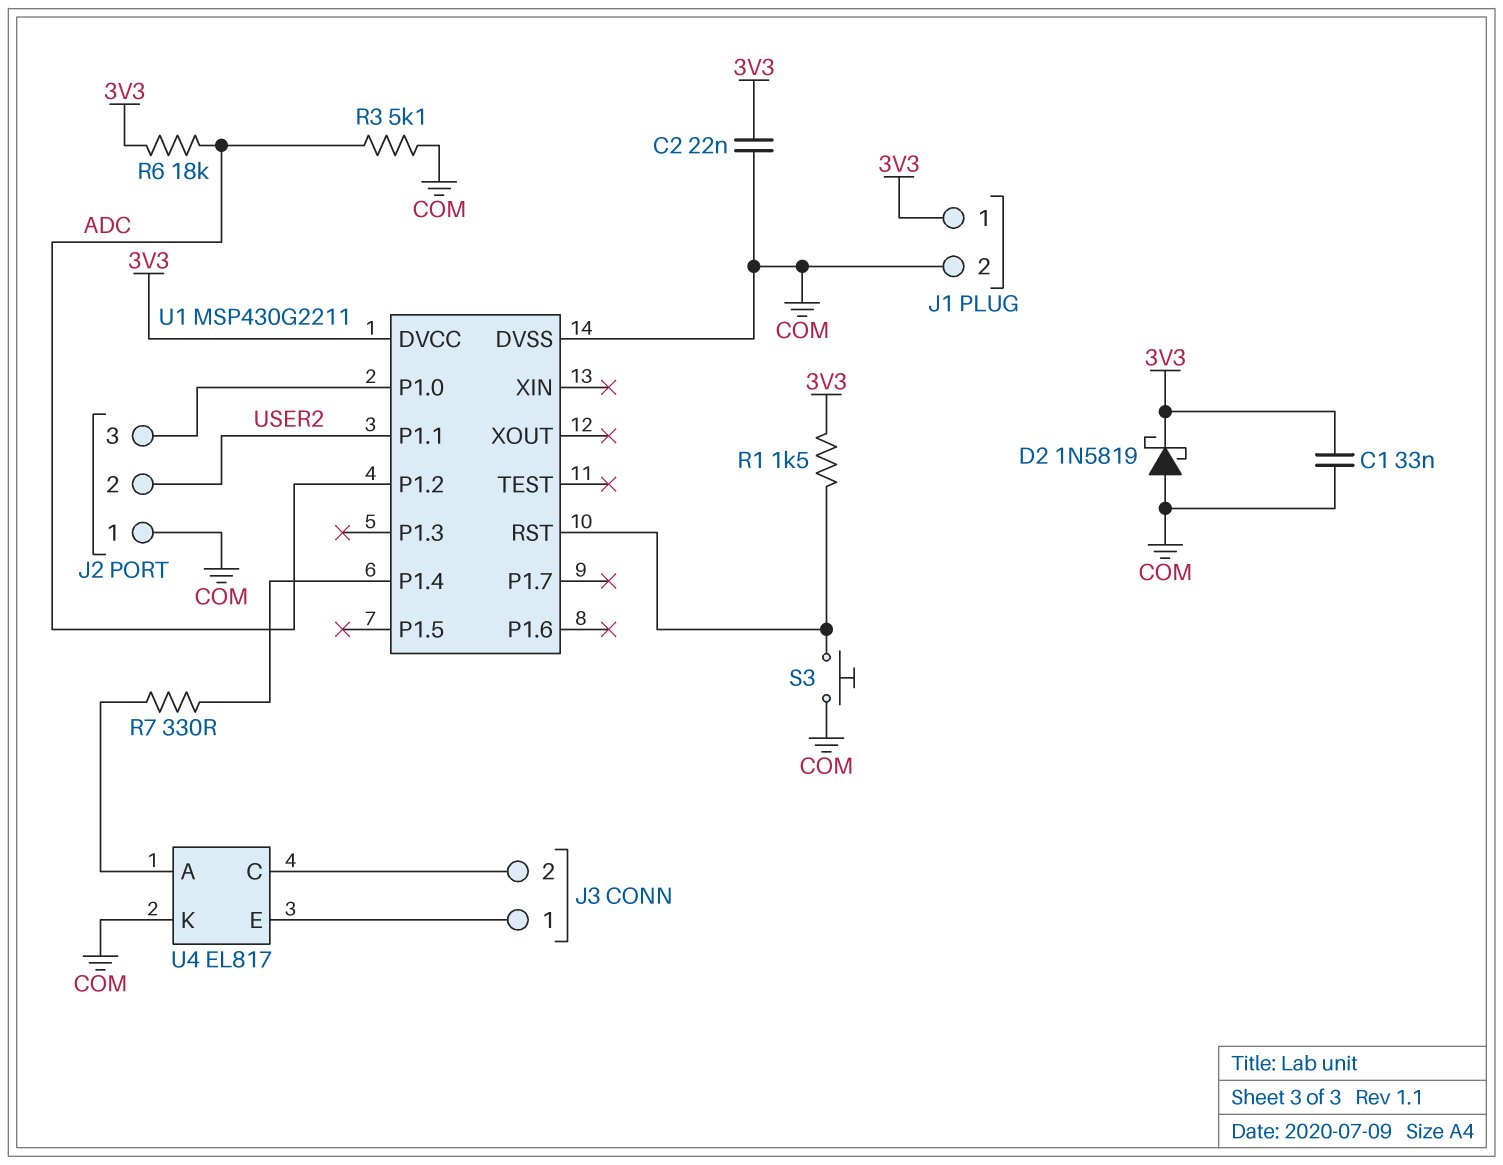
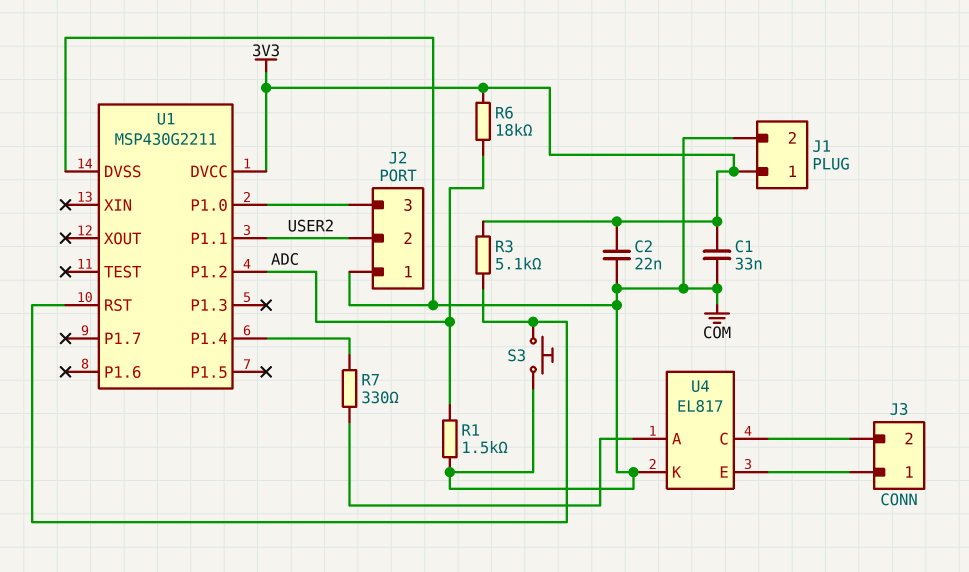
D2: schottky 1N5819 (A COM, K 3V3) -> none
R1: 1.5k (3V3, U1/RST) -> 1.5k (ADC, COM)
R3: 5.1k (ADC, COM) -> 5.1k (3V3, U1/RST)

